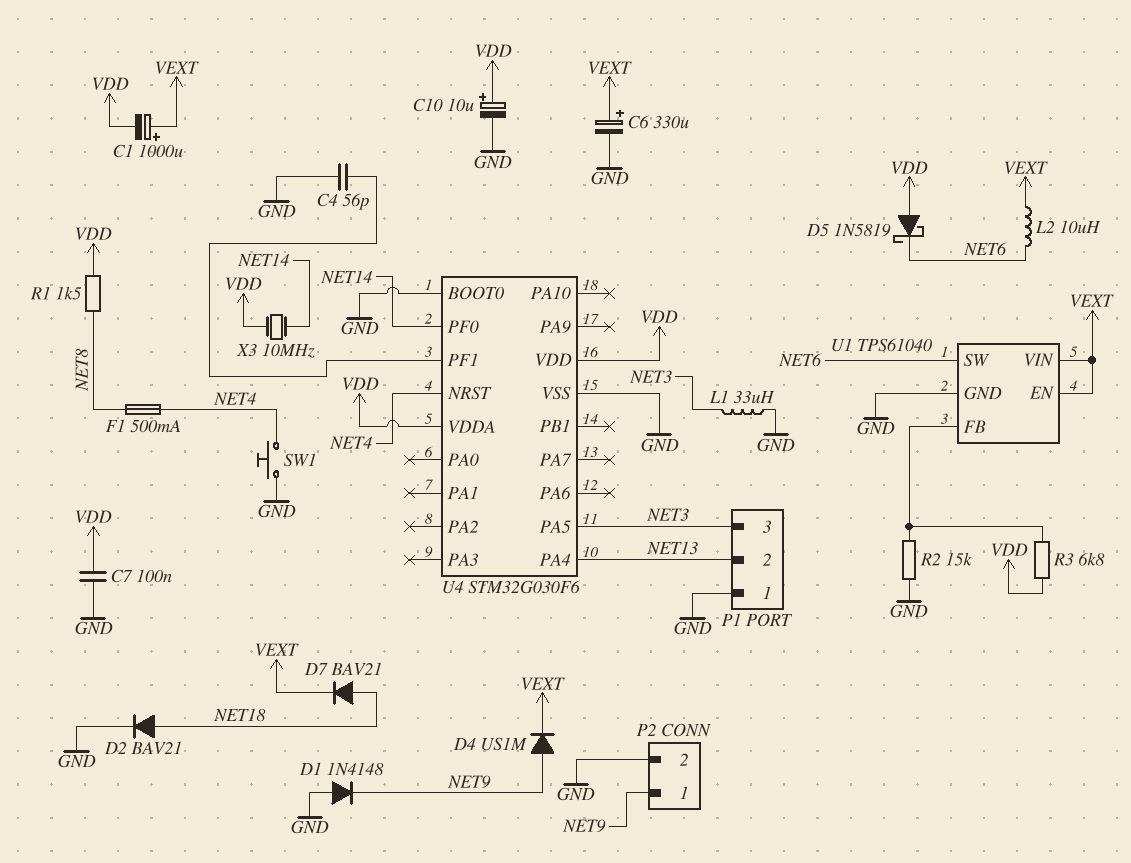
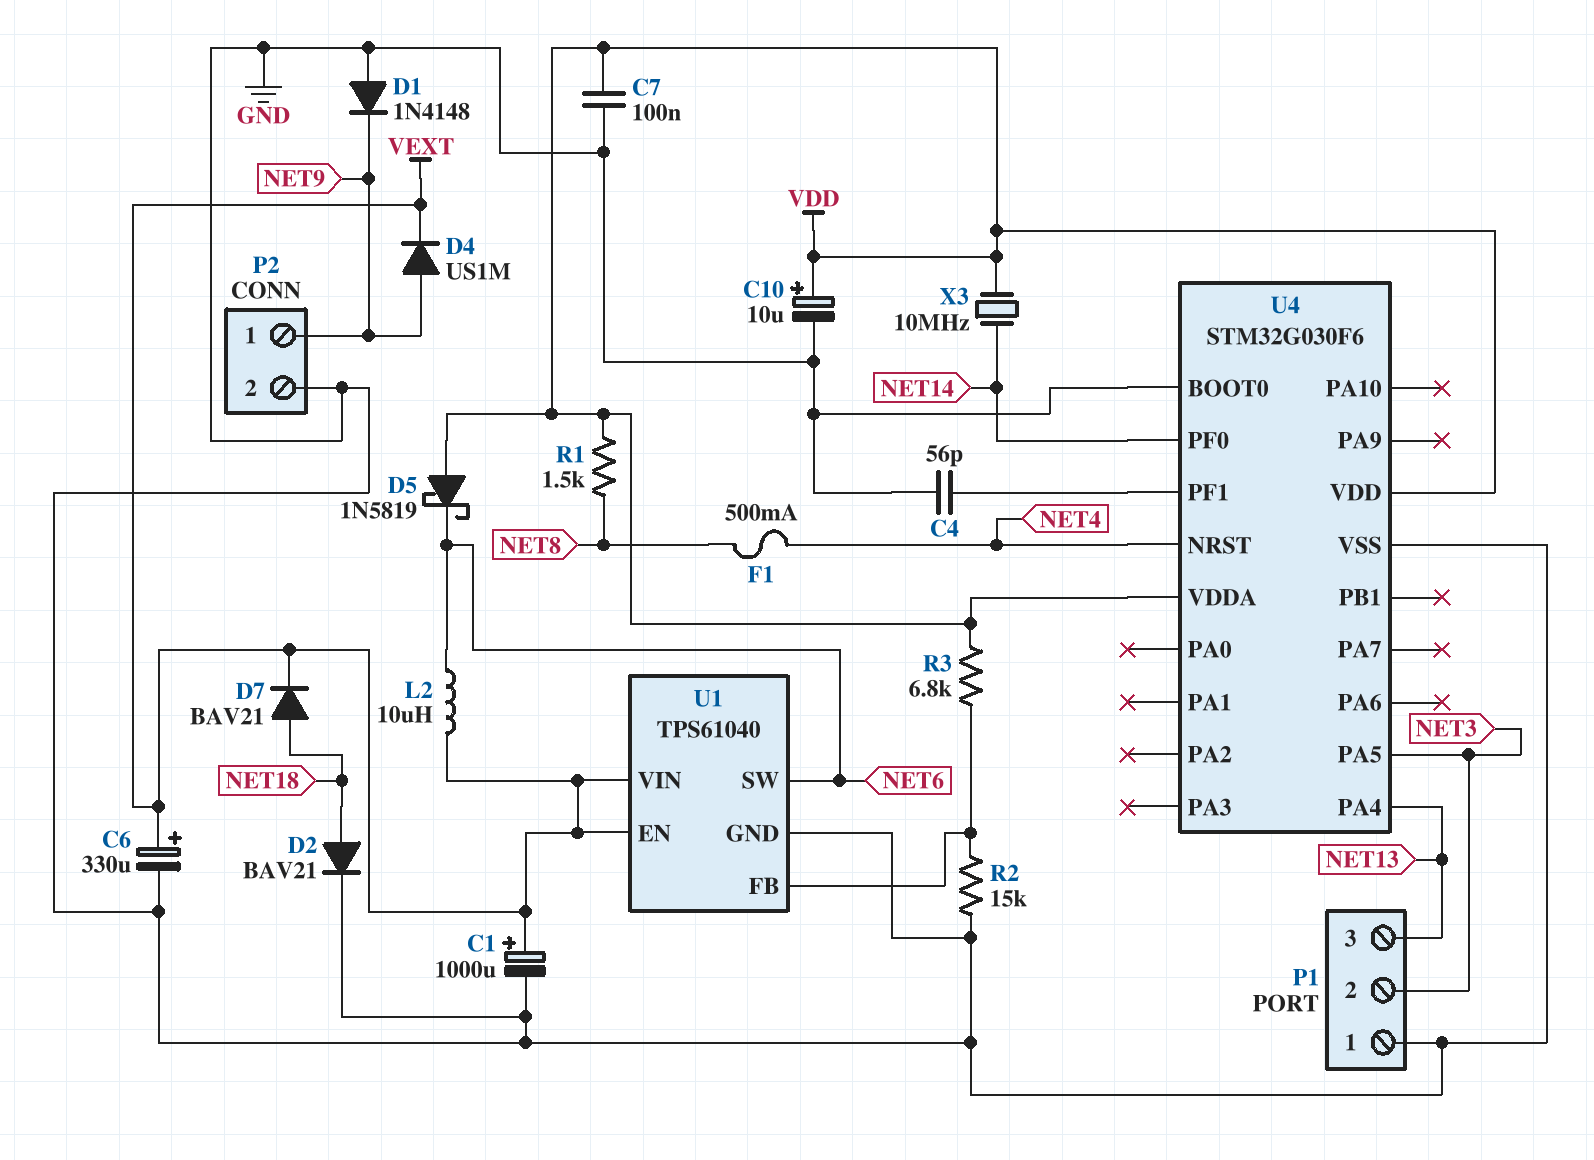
C1: 1000uF (plus VEXT, minus VDD) -> 1000uF (plus VEXT, minus GND)
L1: 33uH (GND, NET3) -> none
P1 pin 2: NET13 -> NET3
P1 pin 3: NET3 -> NET13
SW1: button (GND, NET4) -> none

